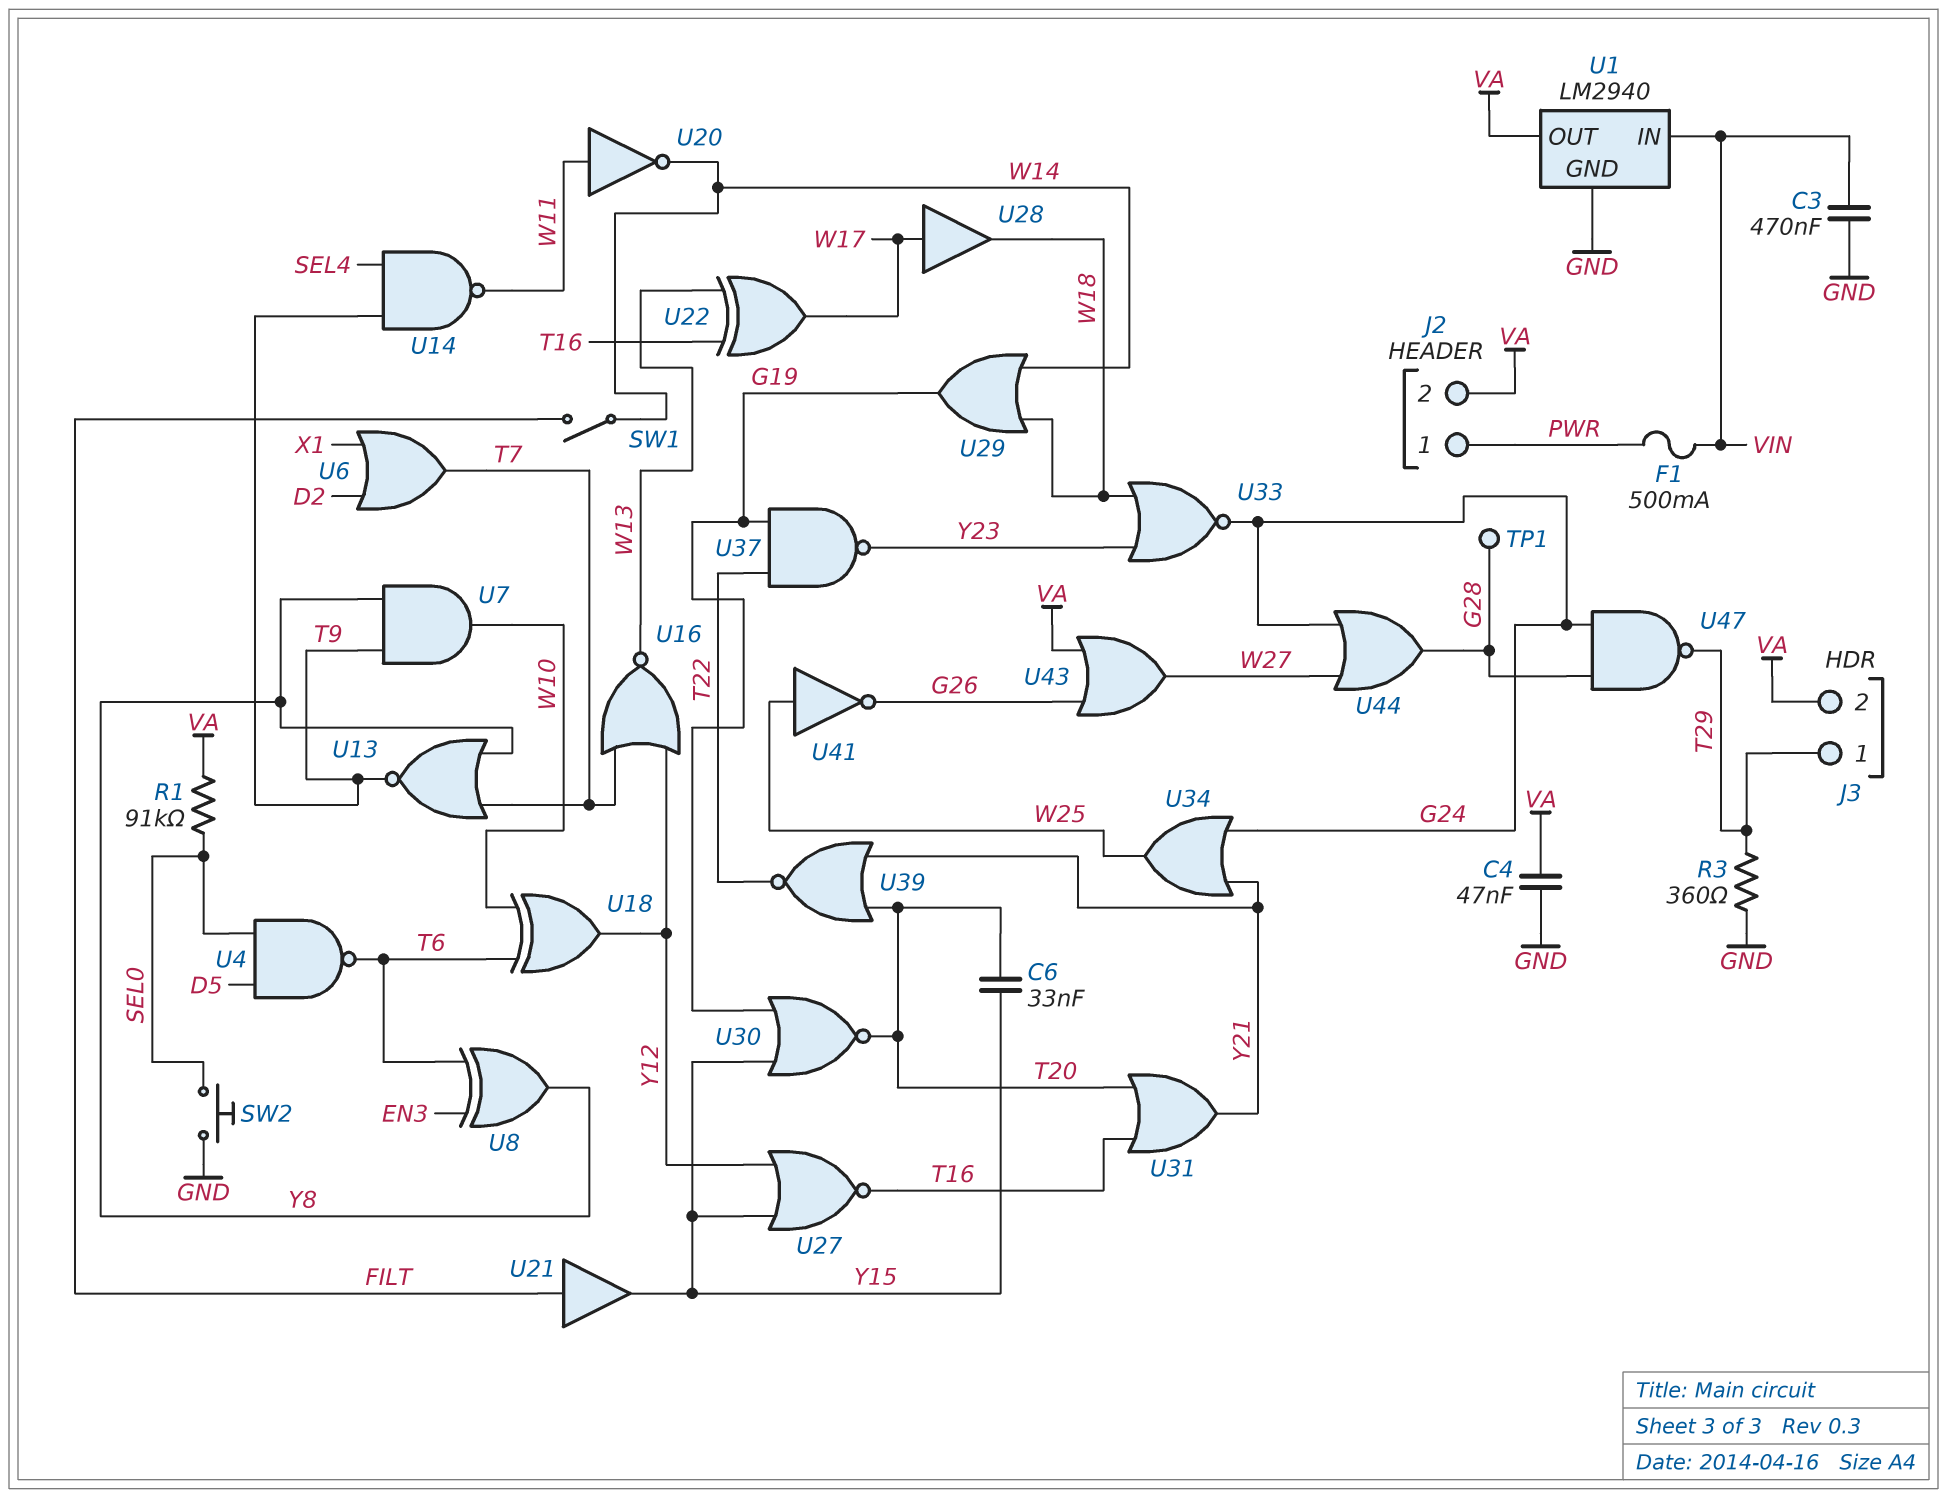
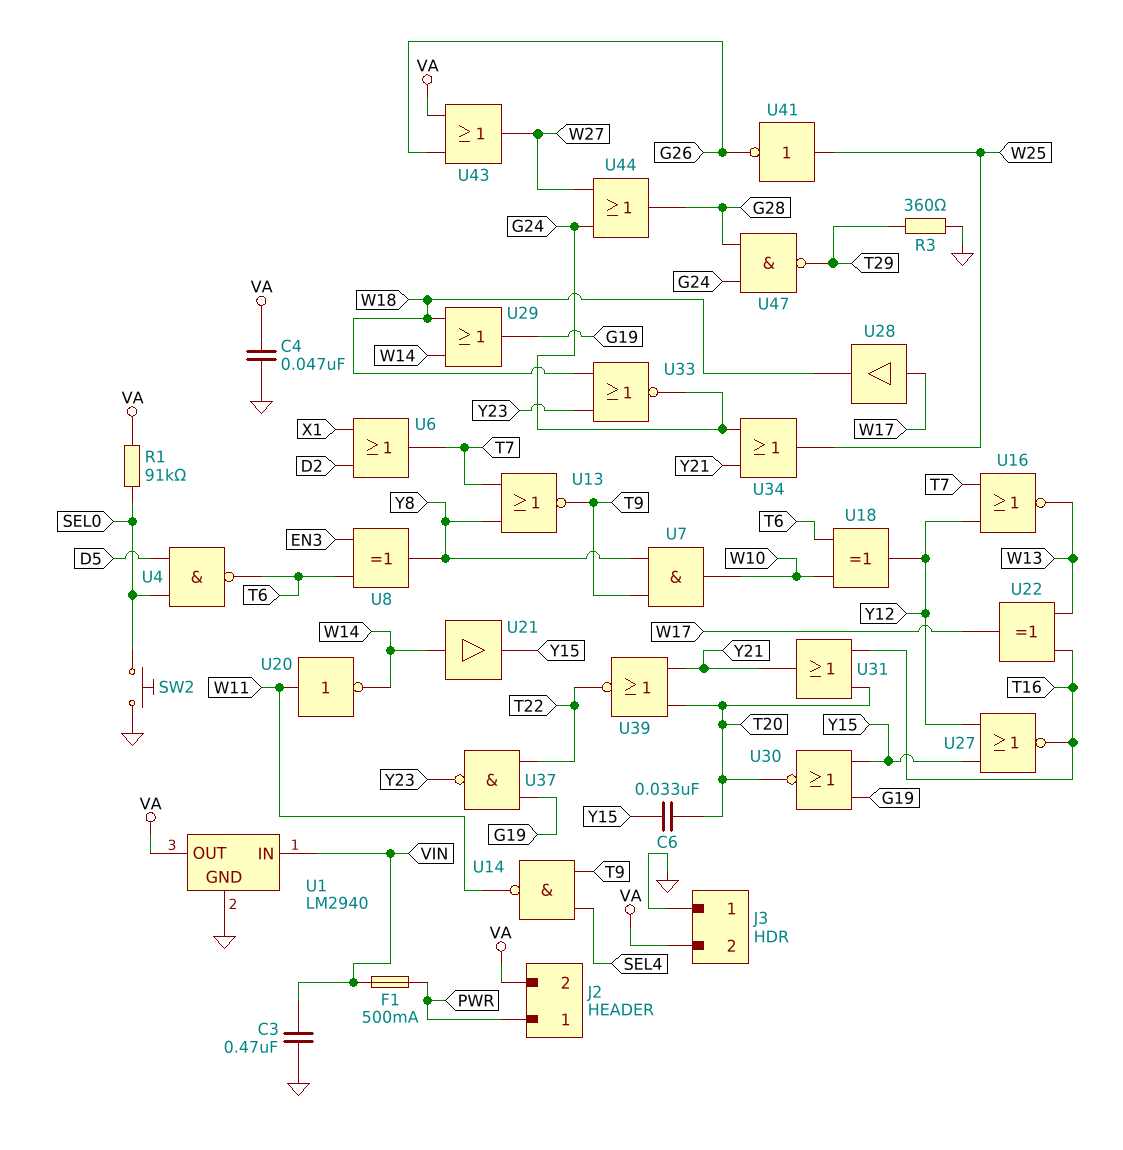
J3 pin 1: T29 -> GND
SW1: switch (FILT, W14) -> none
TP1: test point (G28) -> none
U21: buffer (in FILT, out Y15) -> buffer (in W14, out Y15)

